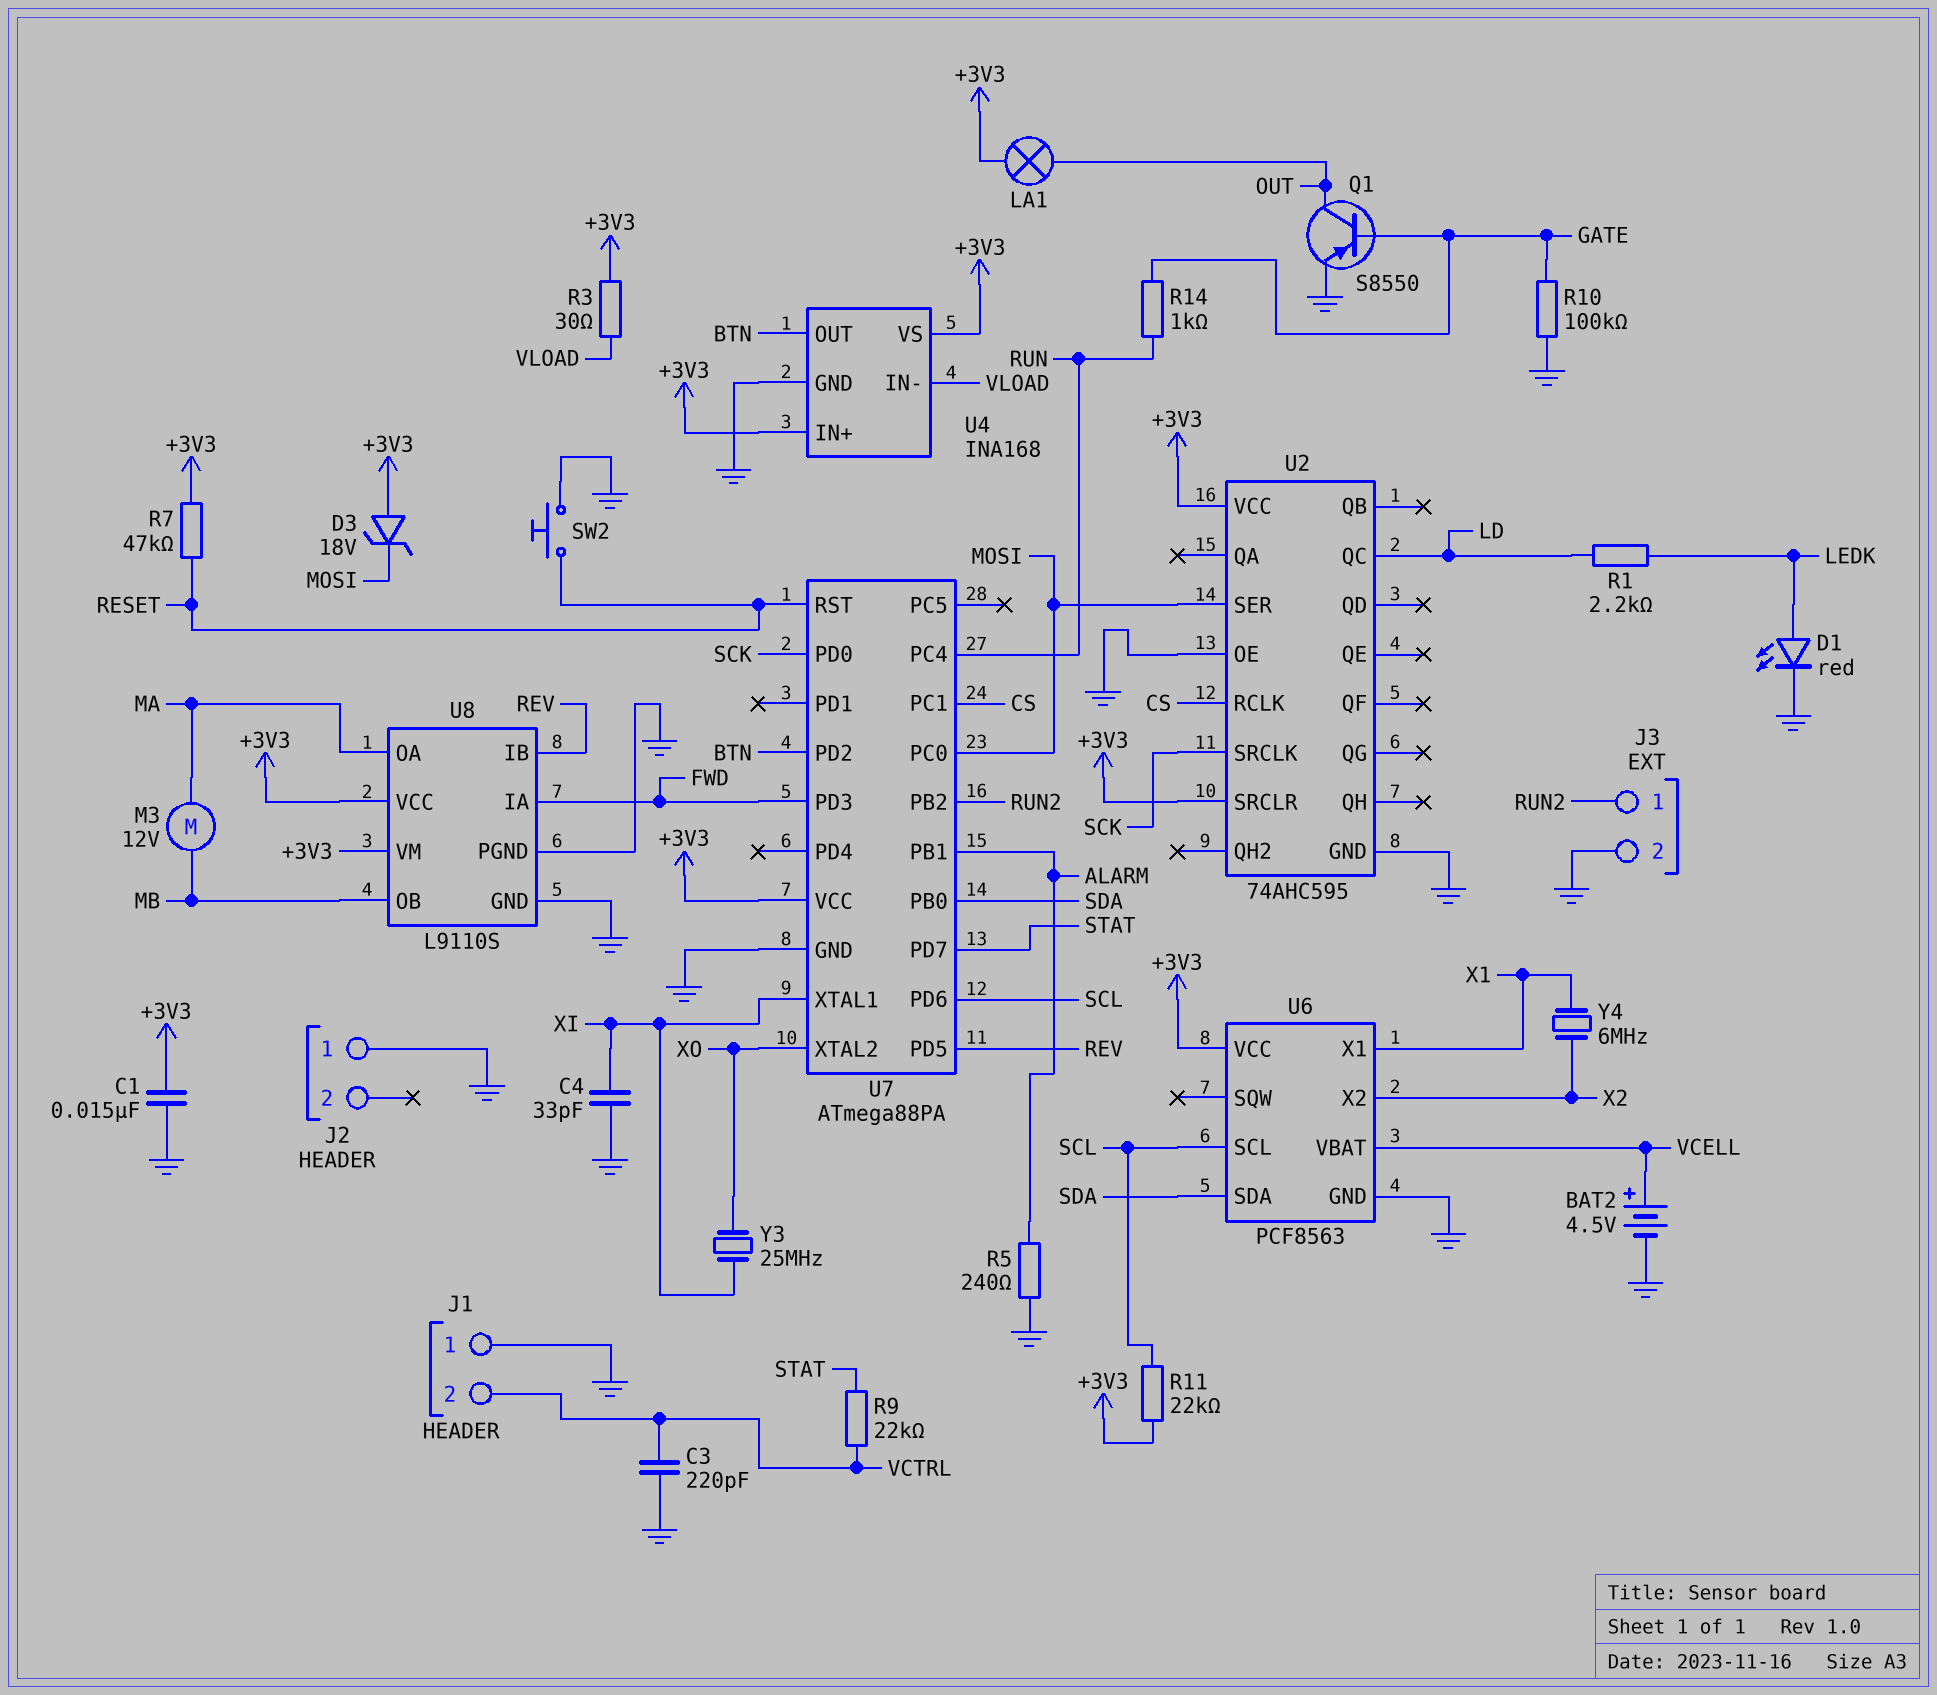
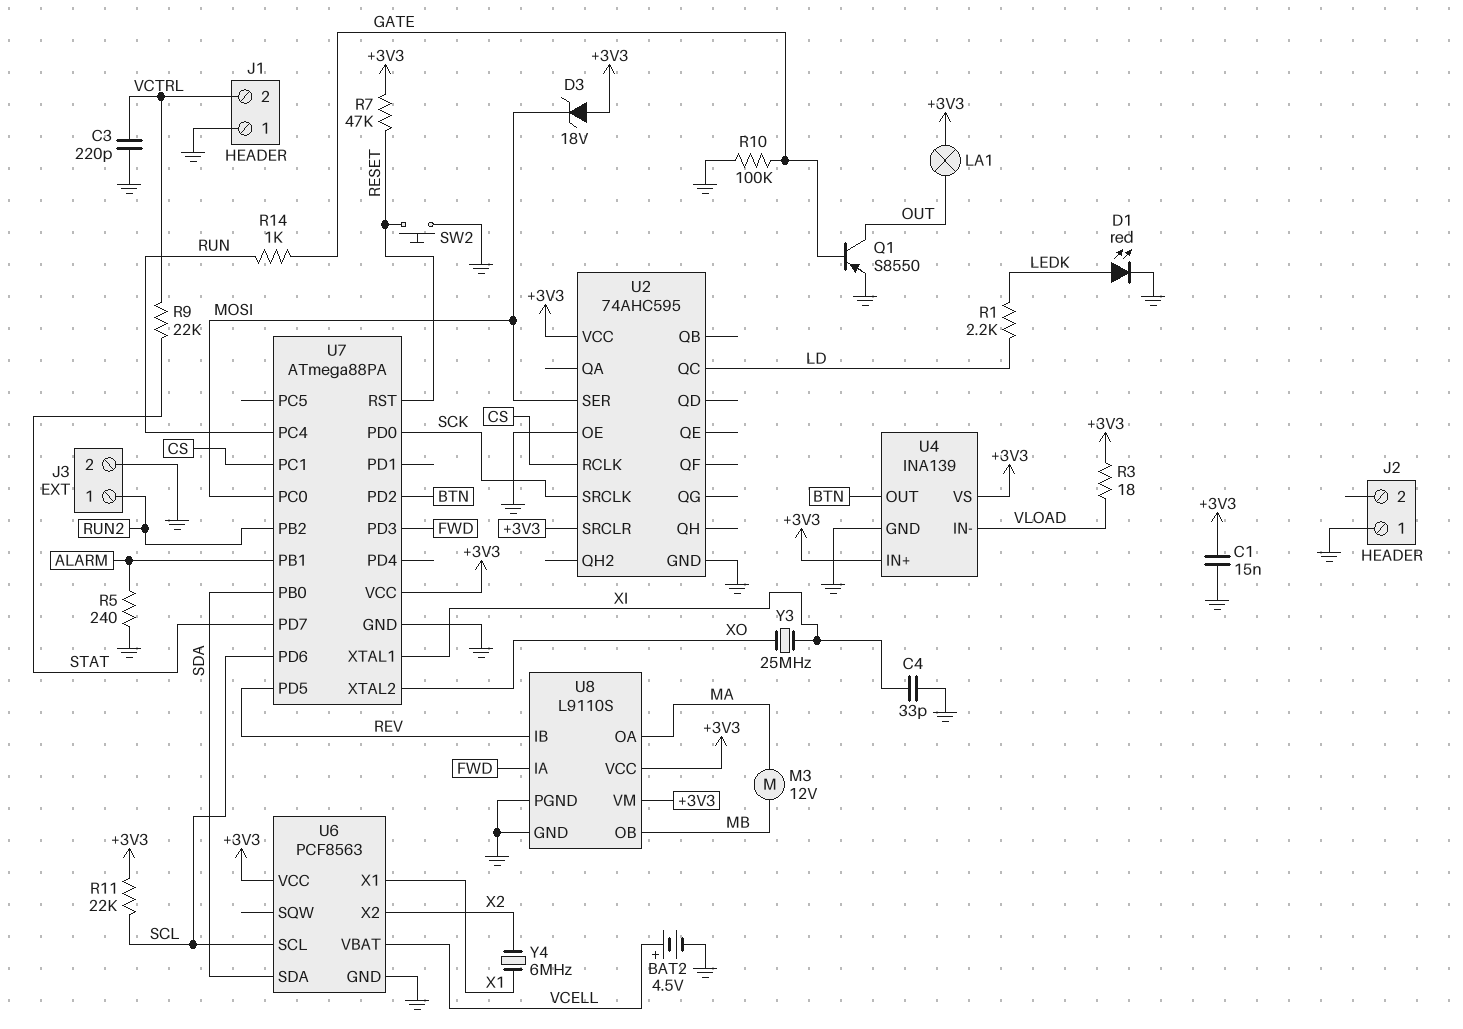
R3: 30 (+3V3, VLOAD) -> 18 (+3V3, VLOAD)
U4: INA168 -> INA139

